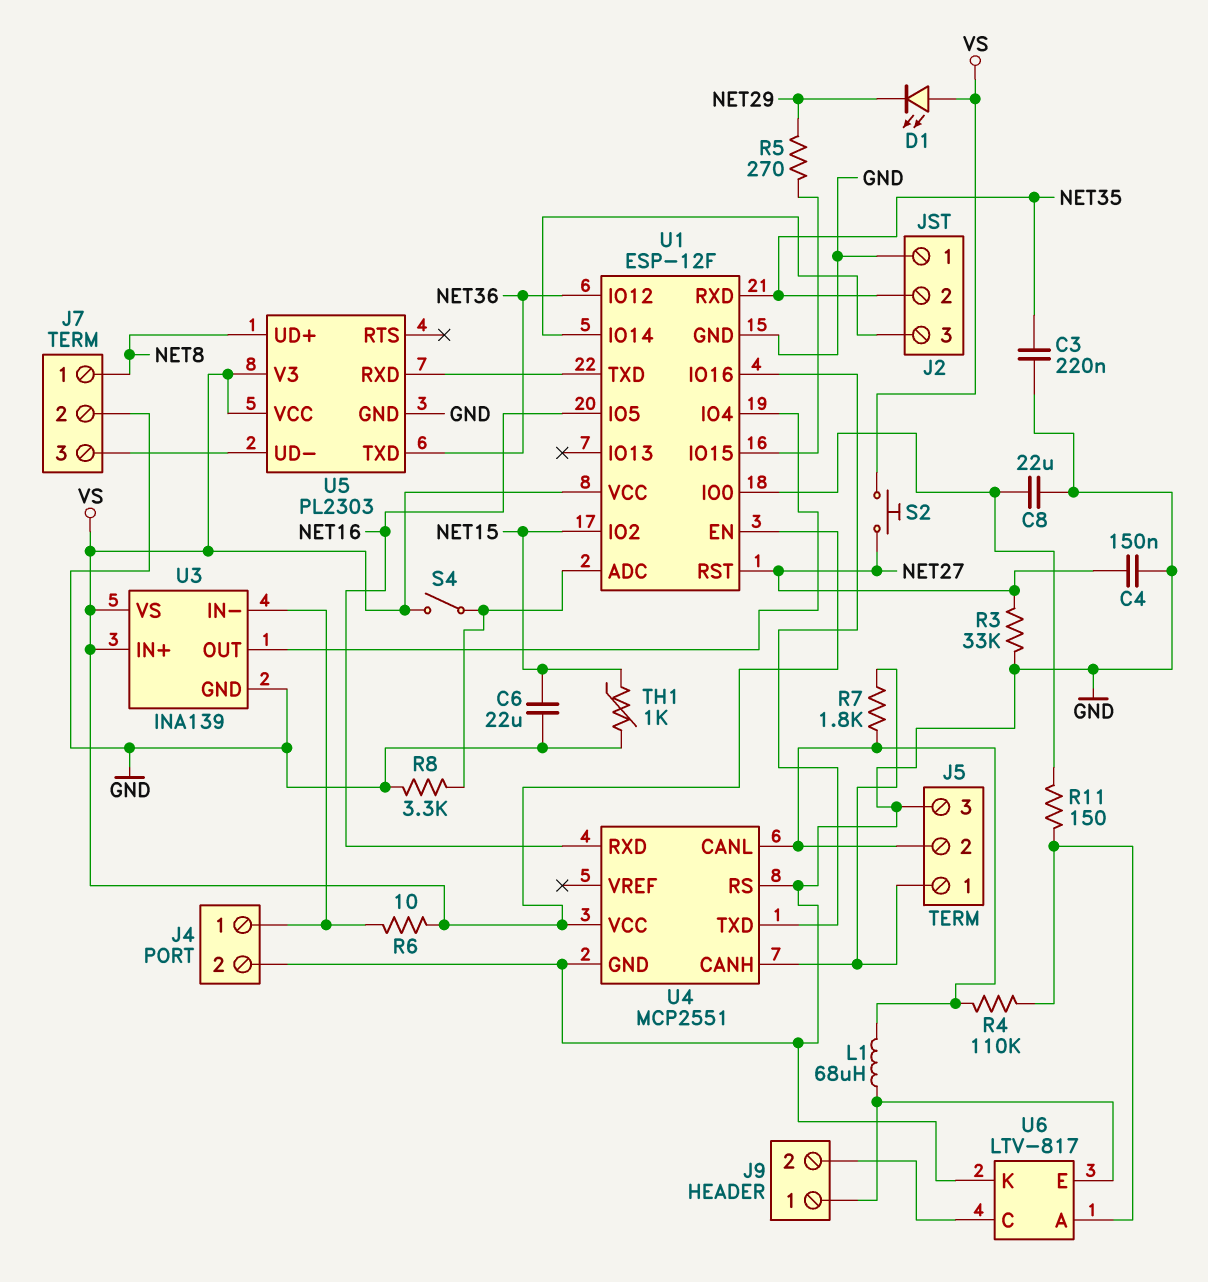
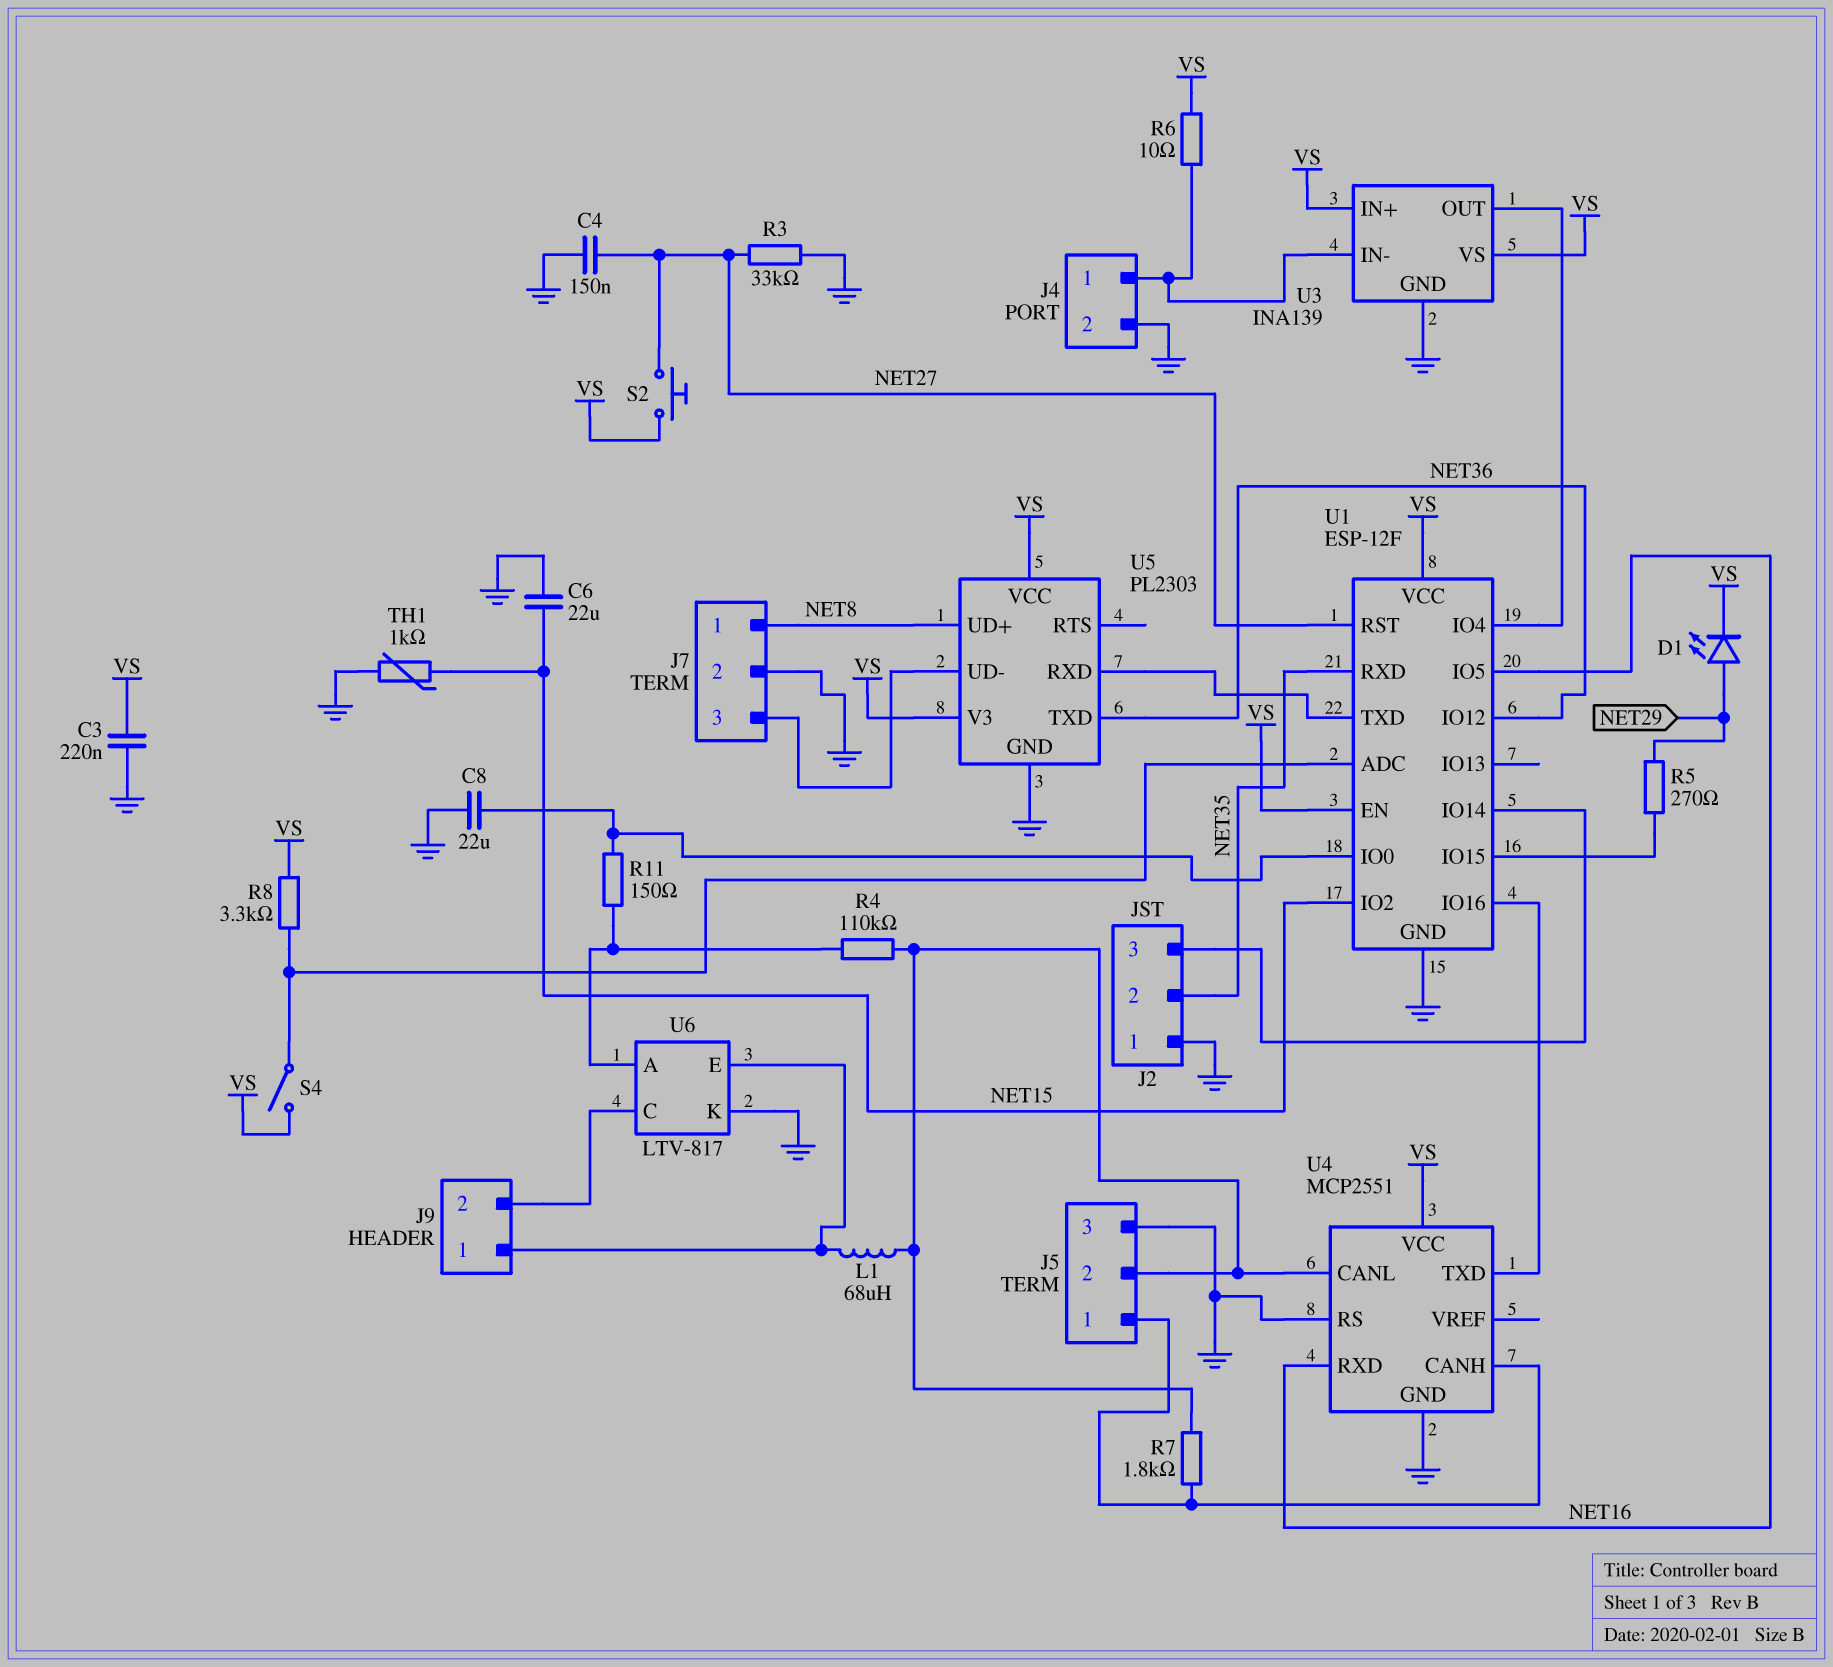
C3: 220nF (GND, NET35) -> 220nF (GND, VS)
D1: LED (A VS, K NET29) -> LED (A NET29, K VS)
R8: 3.3k (GND, U1/ADC) -> 3.3k (U1/ADC, VS)

